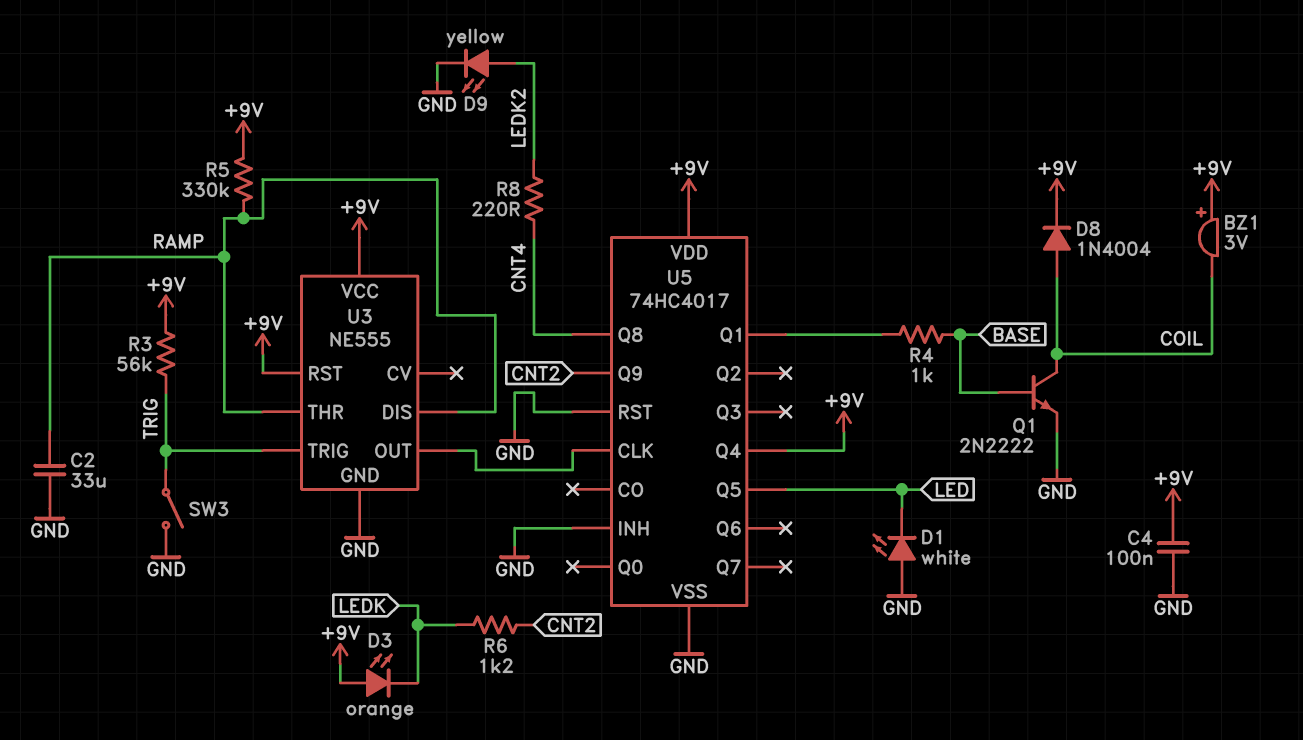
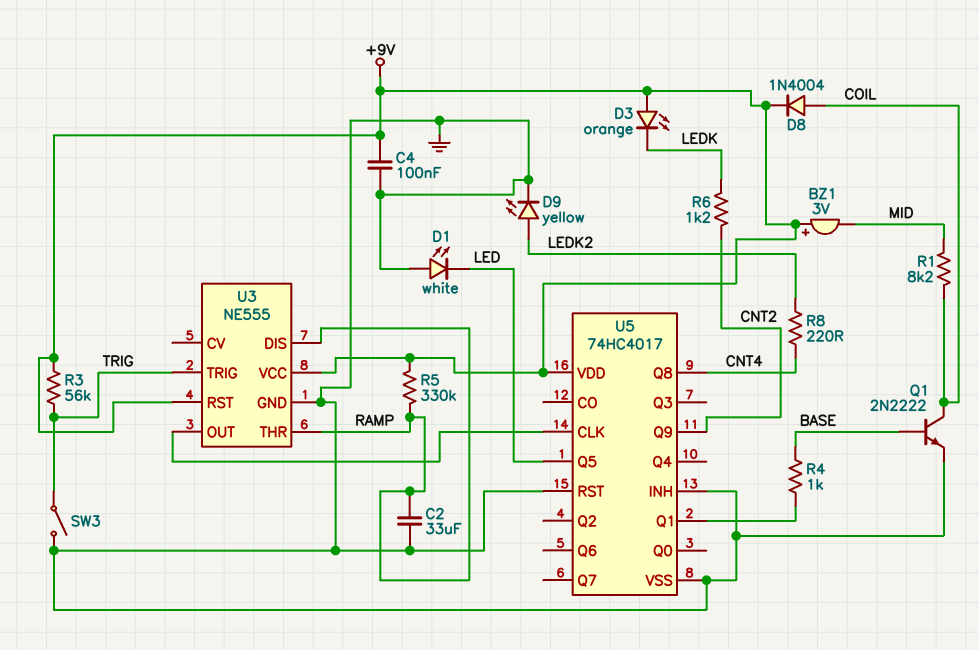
BZ1: buzzer 3V (plus +9V, minus COIL) -> buzzer 3V (plus +9V, minus MID)
R1: none -> 8.2k (COIL, MID)
U5 pin Q4: +9V -> none

